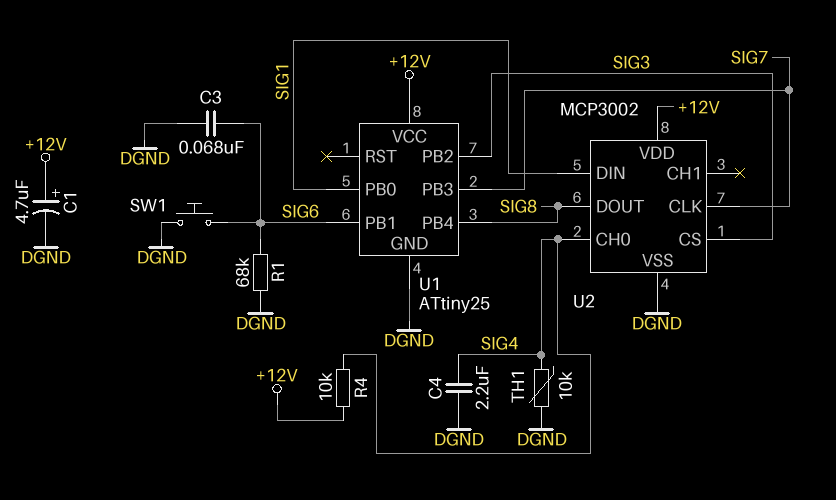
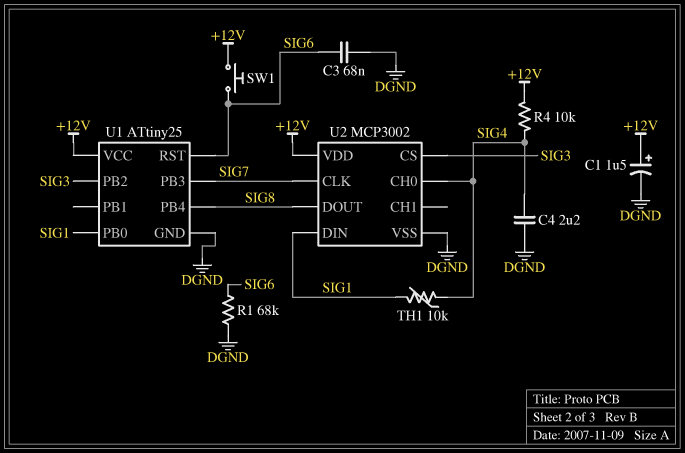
C1: 4.7uF (plus +12V, minus DGND) -> 1.5uF (plus +12V, minus DGND)
SW1: button (DGND, SIG6) -> button (+12V, SIG6)
TH1: 10k (DGND, SIG4) -> 10k (SIG1, SIG4)
U1 pin PB1: SIG6 -> none
U1 pin RST: none -> SIG6

